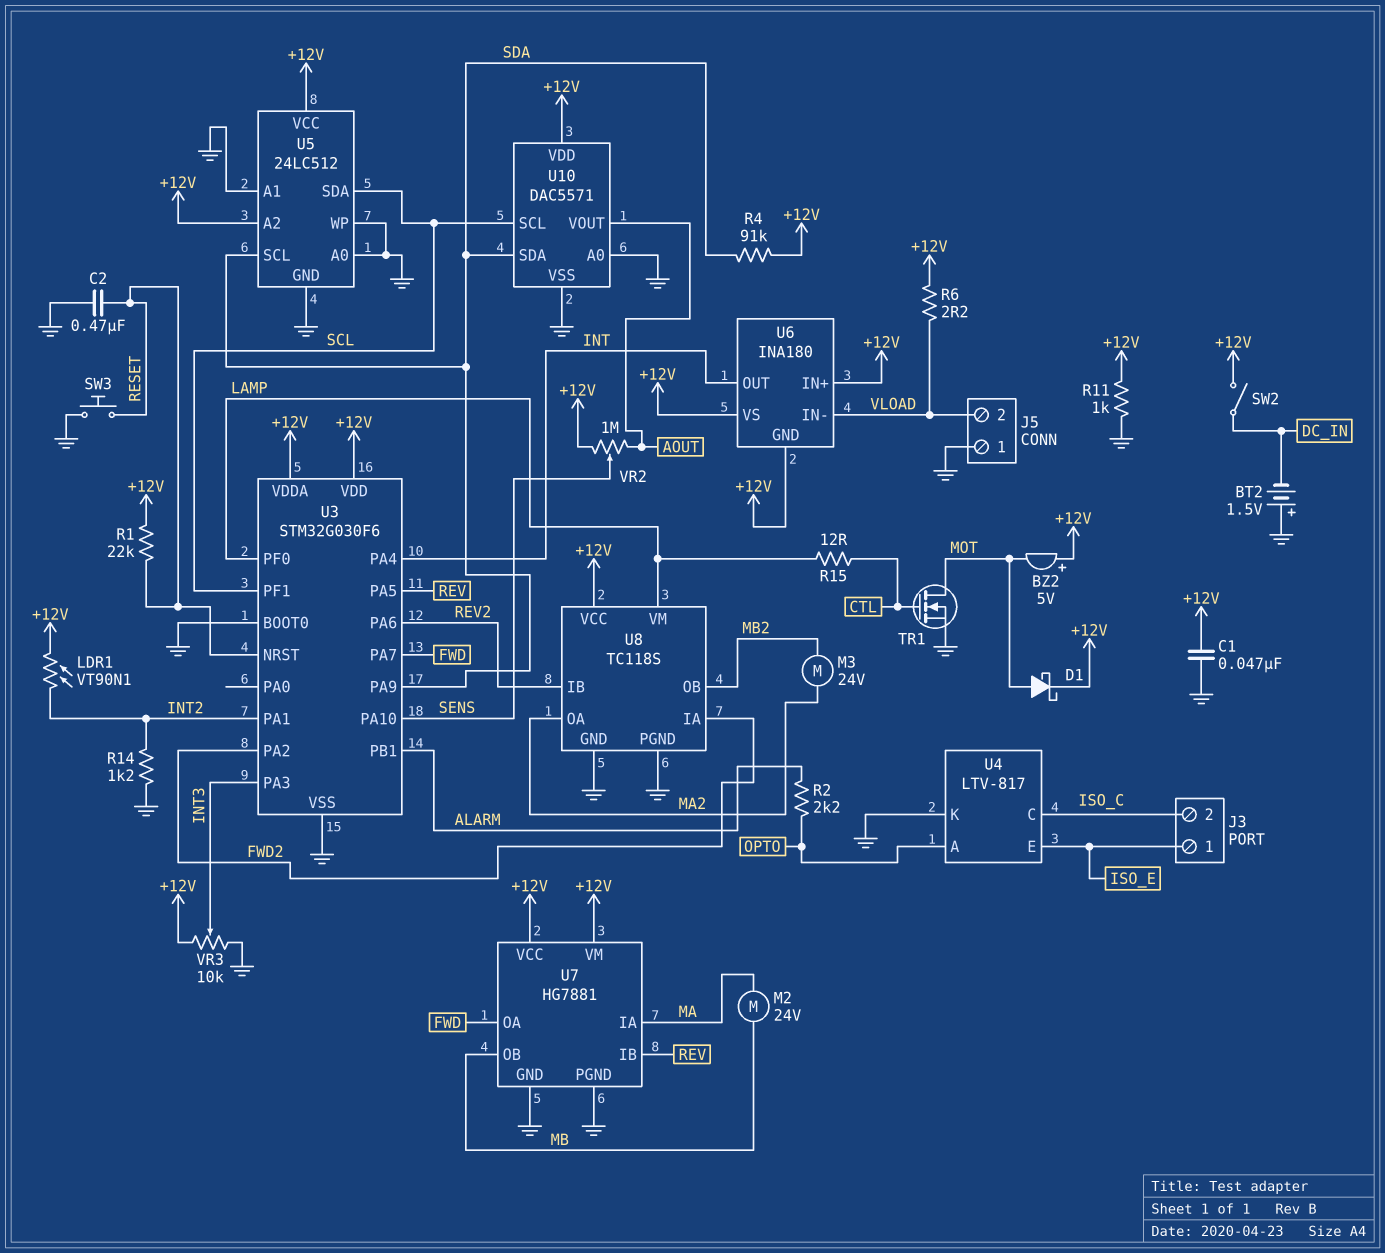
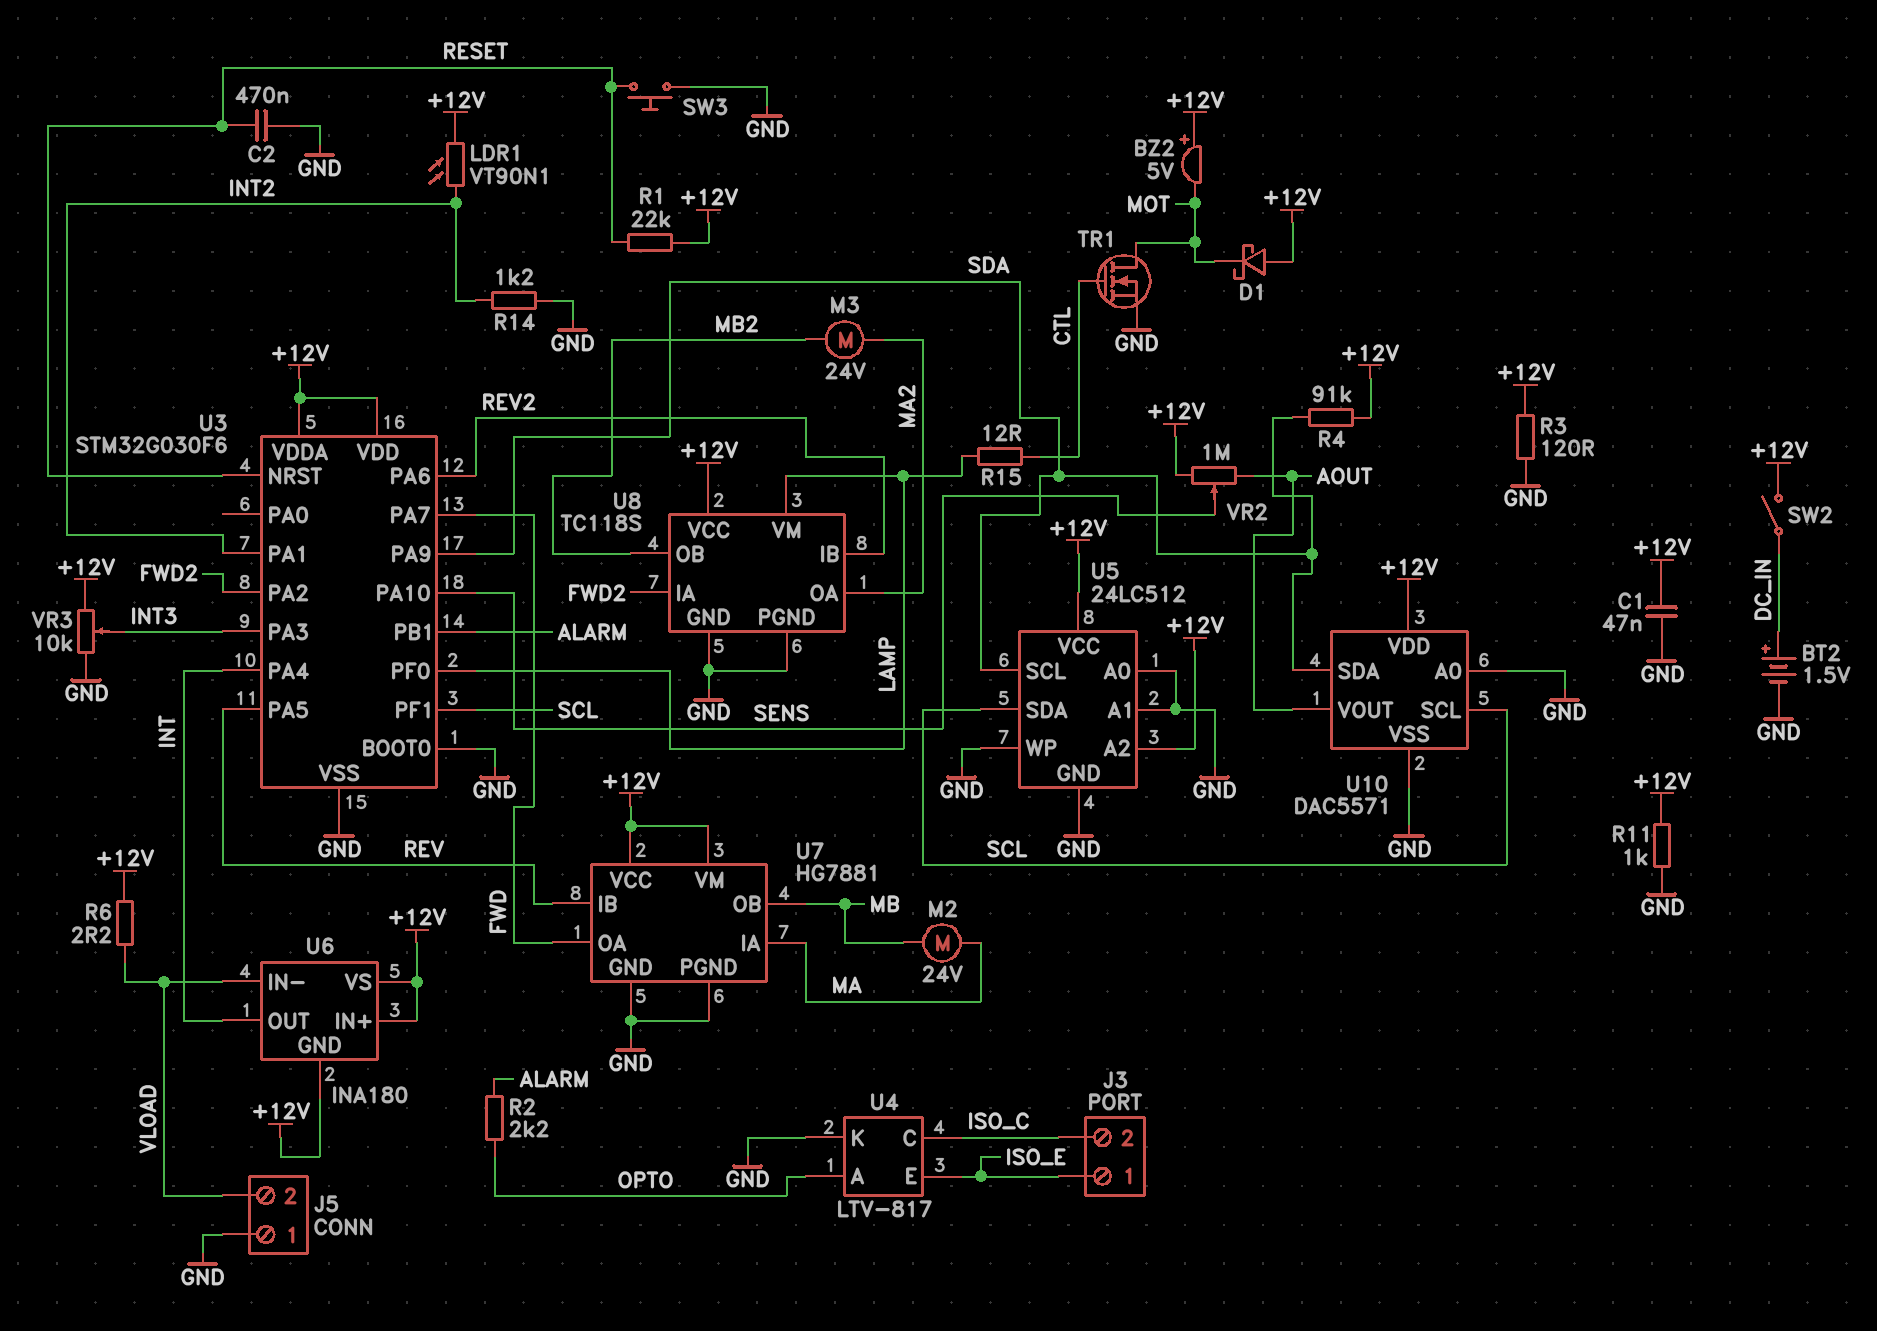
BT2: 1.5V (plus GND, minus DC_IN) -> 1.5V (plus DC_IN, minus GND)
D1: schottky (A MOT, K +12V) -> schottky (A +12V, K MOT)
R3: none -> 120 (+12V, GND)

